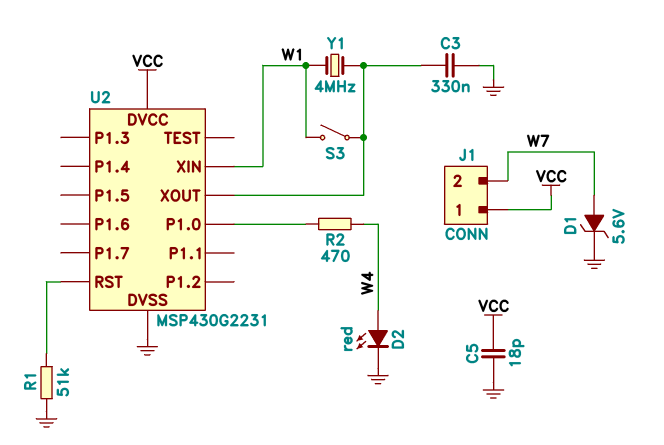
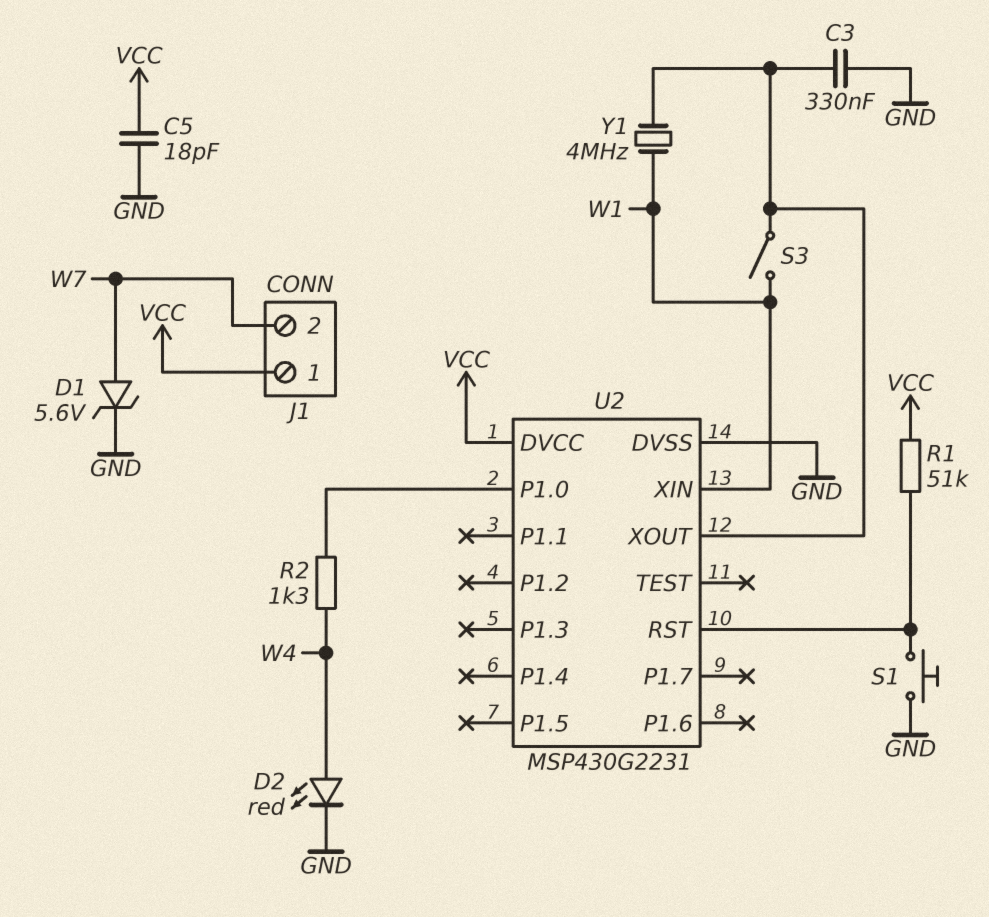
R1: 51k (GND, U2/RST) -> 51k (U2/RST, VCC)
R2: 470 (U2/P1.0, W4) -> 1.3k (U2/P1.0, W4)
S1: none -> button (GND, U2/RST)

